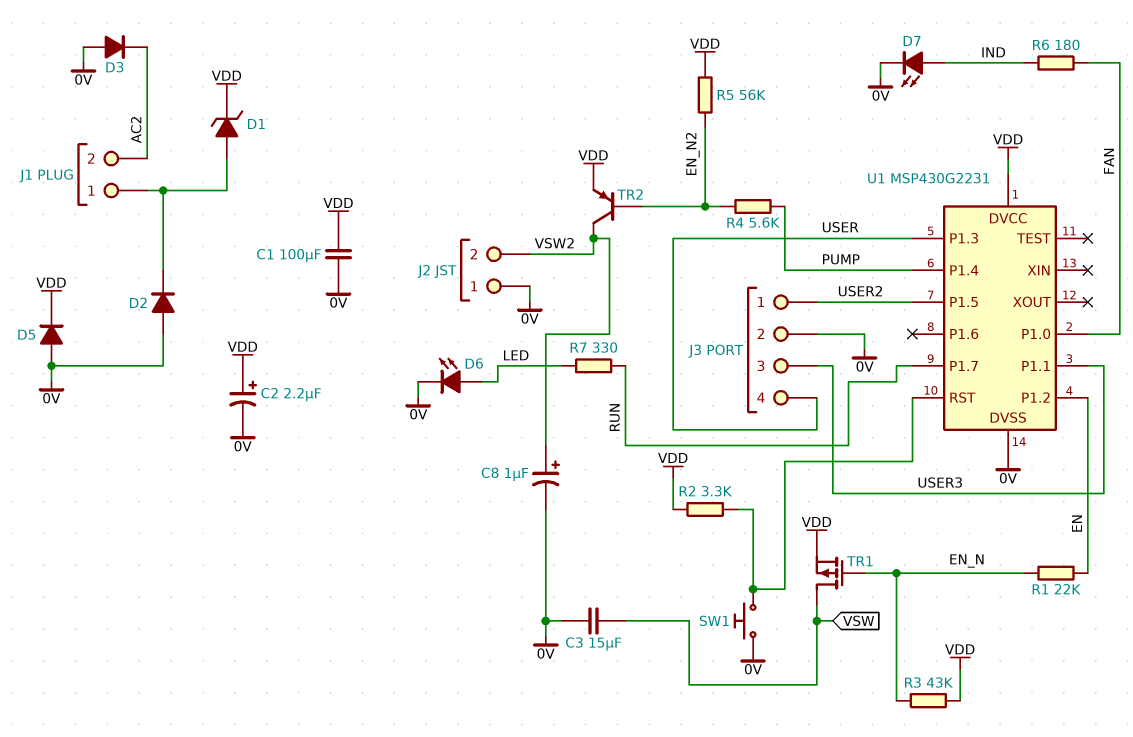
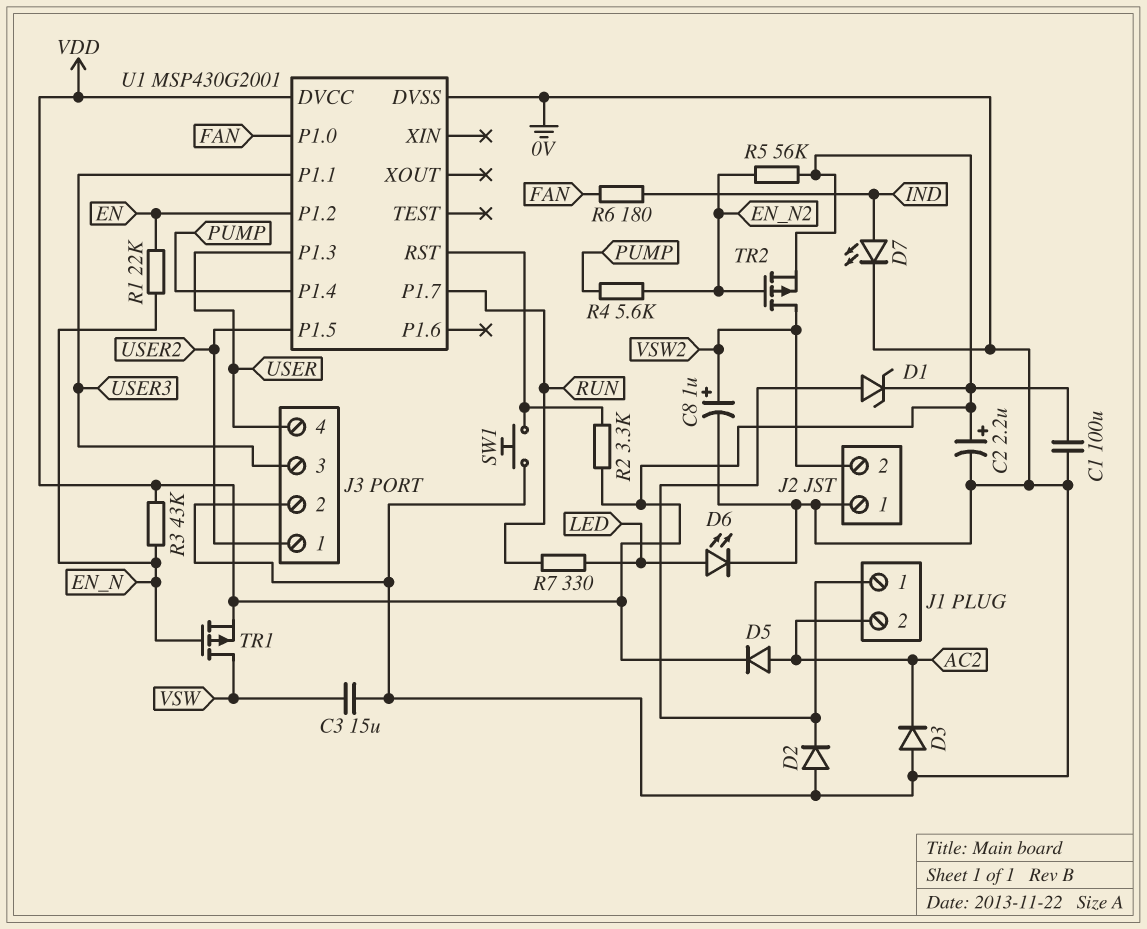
D5: diode (A 0V, K VDD) -> diode (A AC2, K VDD)
TR2: PNP (B EN_N2, C VSW2, E VDD) -> PMOS (G EN_N2, D VSW2, S VDD)
U1: MSP430G2231 -> MSP430G2001

